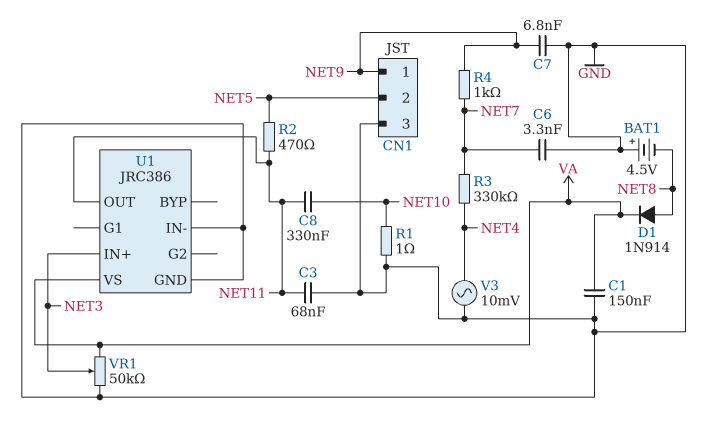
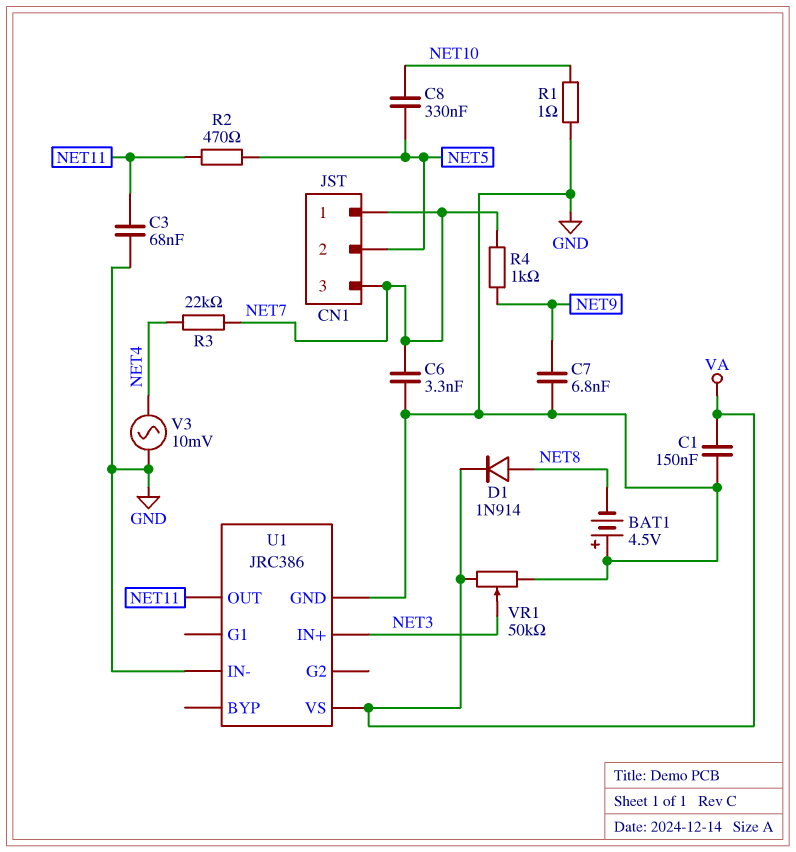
C8: 330nF (NET10, NET11) -> 330nF (NET5, NET10)
CN1 pin 1: NET9 -> NET7
CN1 pin 3: GND -> NET7
R3: 330k (NET4, NET7) -> 22k (NET4, NET7)

